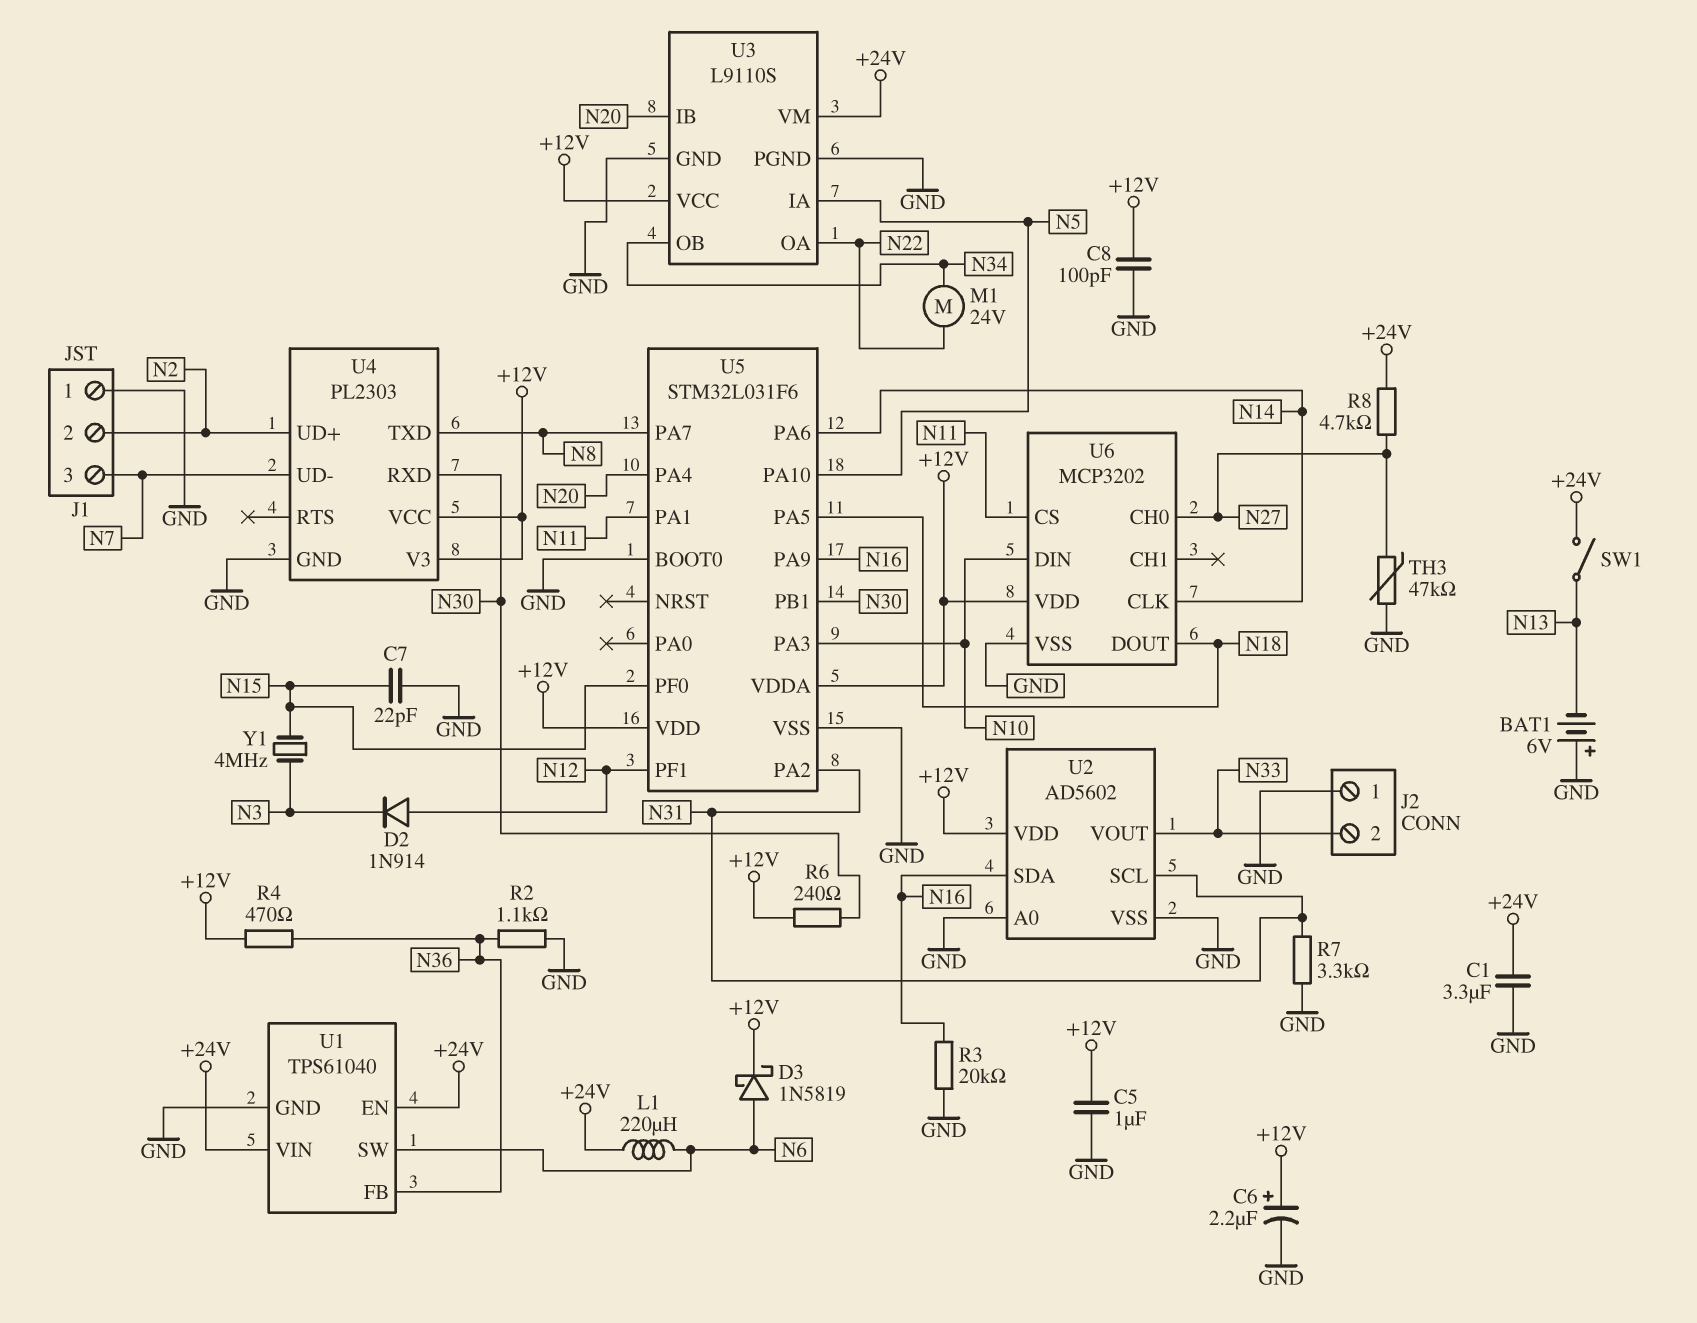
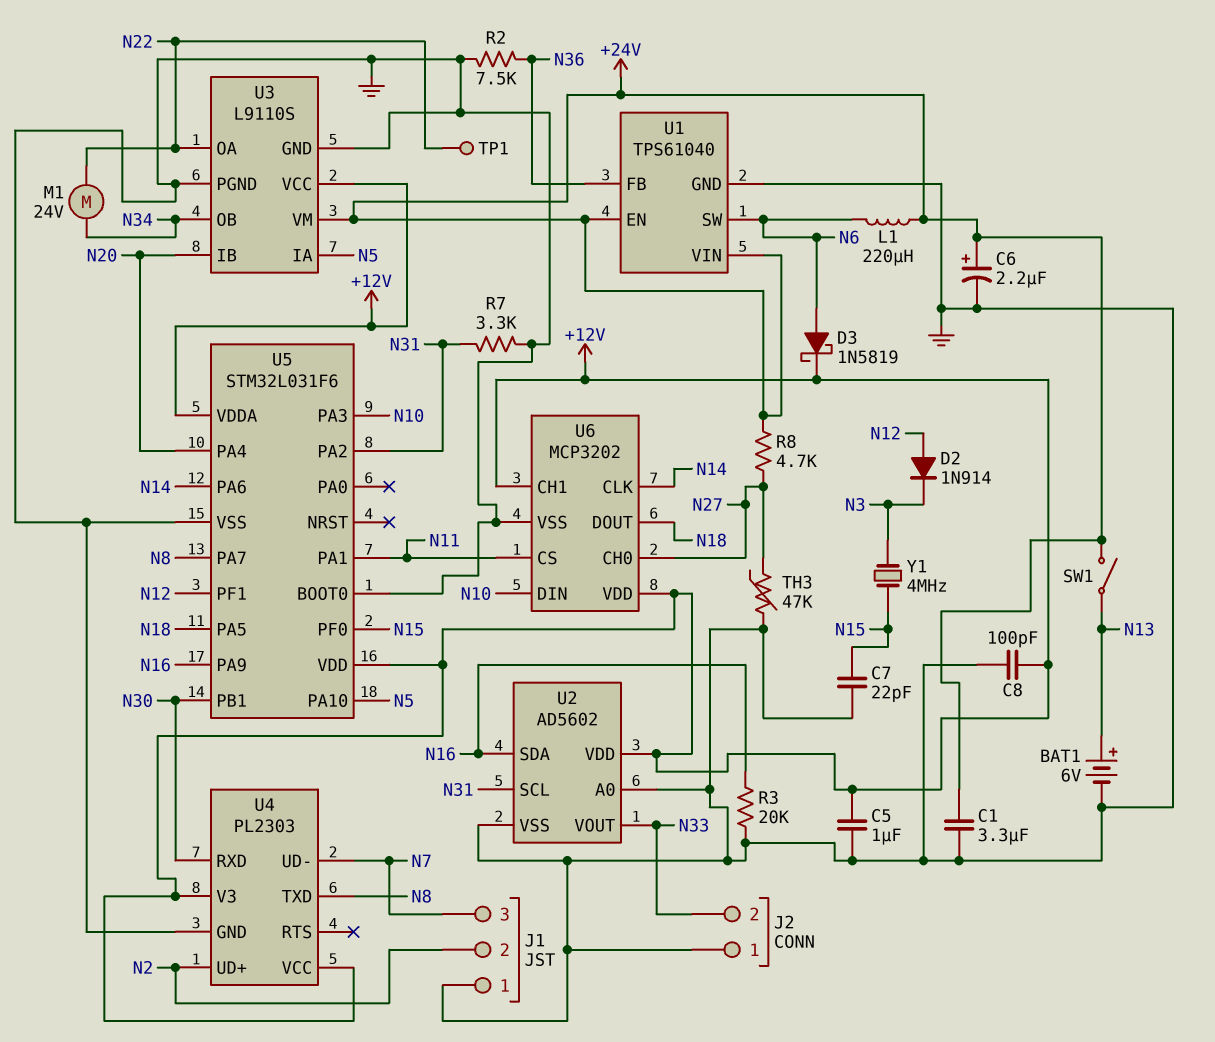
BAT1: 6V (plus GND, minus N13) -> 6V (plus N13, minus GND)
C6: 2.2uF (plus +12V, minus GND) -> 2.2uF (plus +24V, minus GND)
R2: 1.1k (GND, N36) -> 7.5k (GND, N36)
R4: 470 (+12V, N36) -> none
R6: 240 (+12V, N30) -> none
TP1: none -> test point (N22)
U6 pin CH1: none -> +12V

